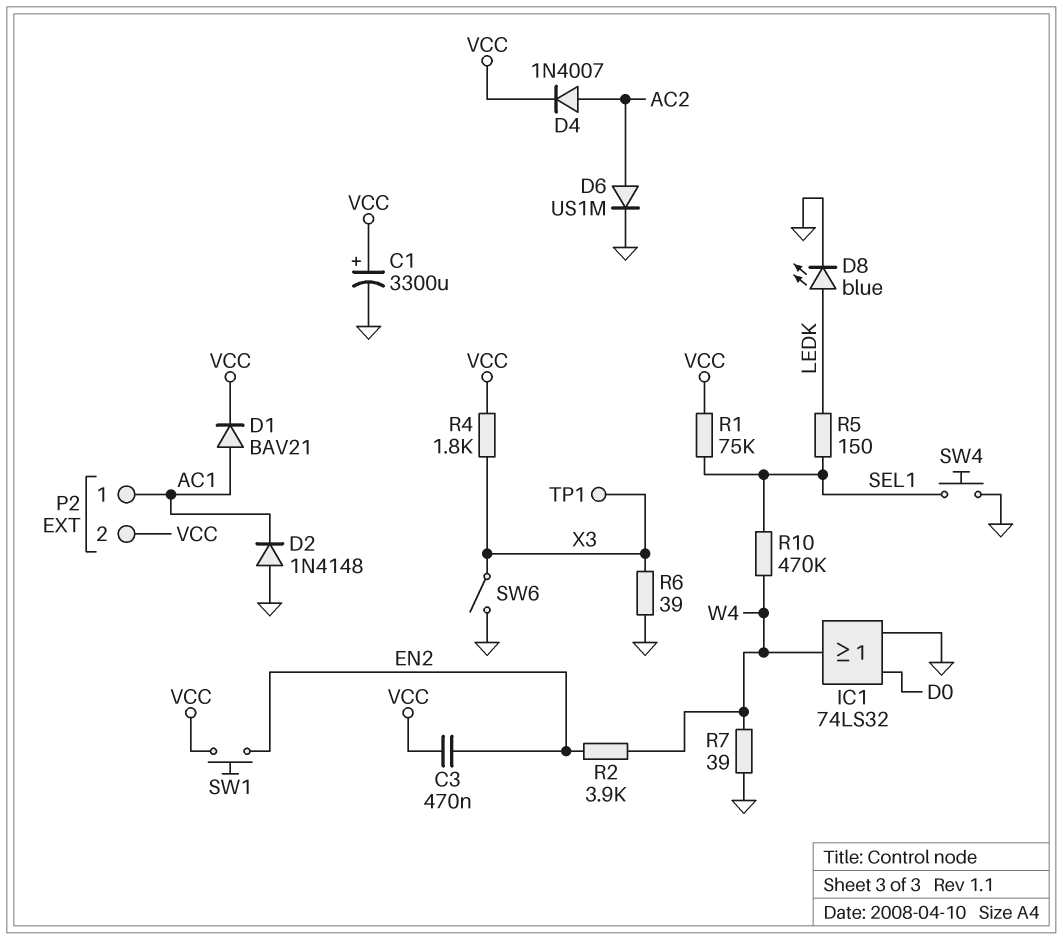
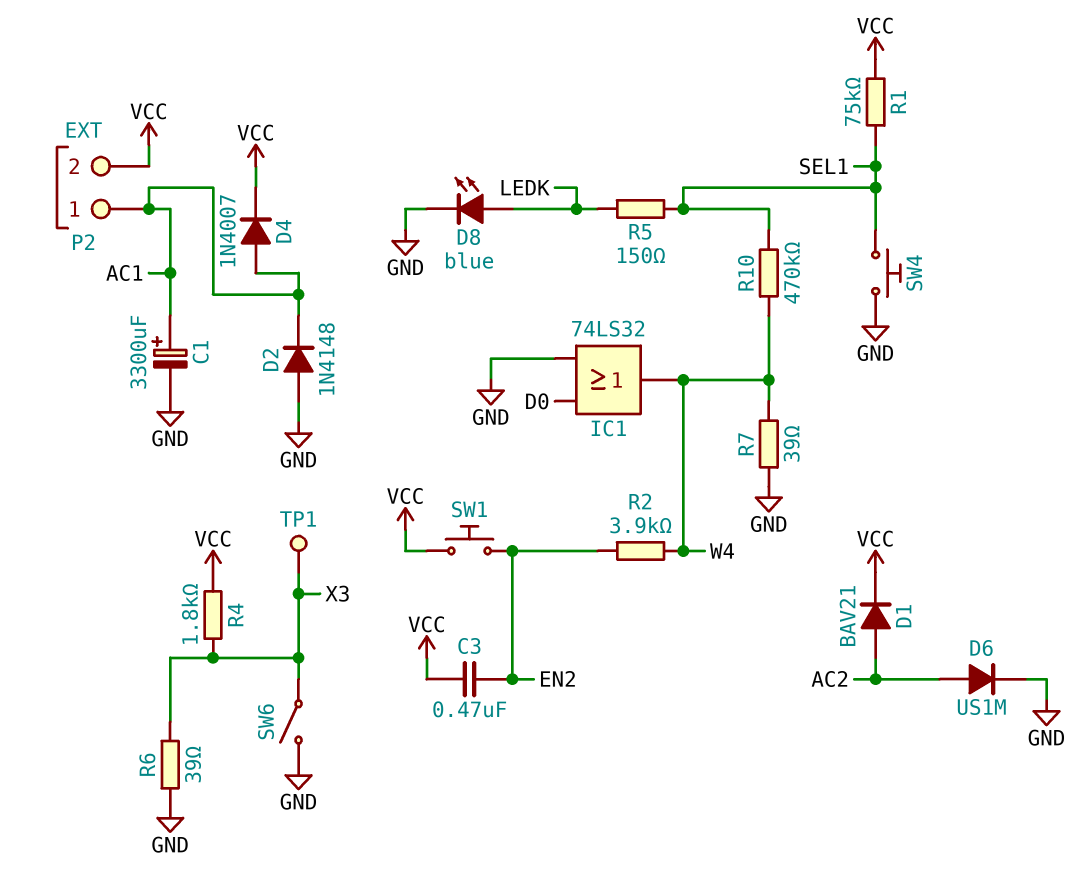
C1: 3300uF (plus VCC, minus GND) -> 3300uF (plus AC1, minus GND)
D1: diode BAV21 (A AC1, K VCC) -> diode BAV21 (A AC2, K VCC)
D4: diode 1N4007 (A AC2, K VCC) -> diode 1N4007 (A AC1, K VCC)

